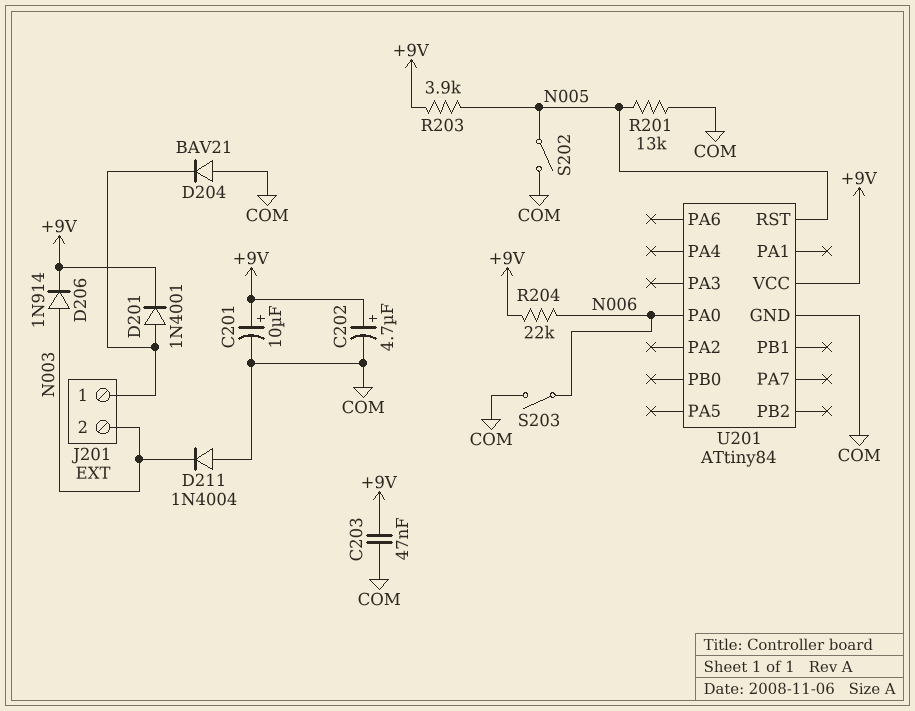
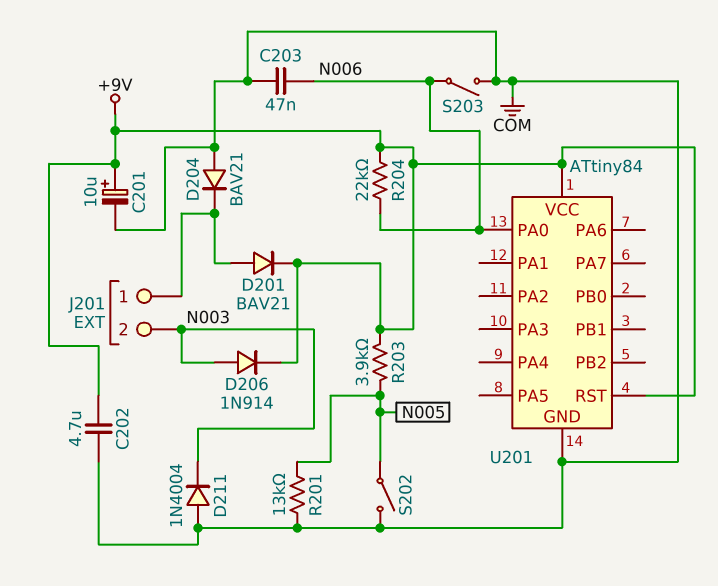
C202: 4.7uF (plus +9V, minus COM) -> 4.7uF (+9V, COM)
C203: 47nF (+9V, COM) -> 47nF (COM, N006)
D201: diode 1N4001 (A J201/1, K +9V) -> diode BAV21 (A J201/1, K +9V)
U201 pin RST: N005 -> +9V

